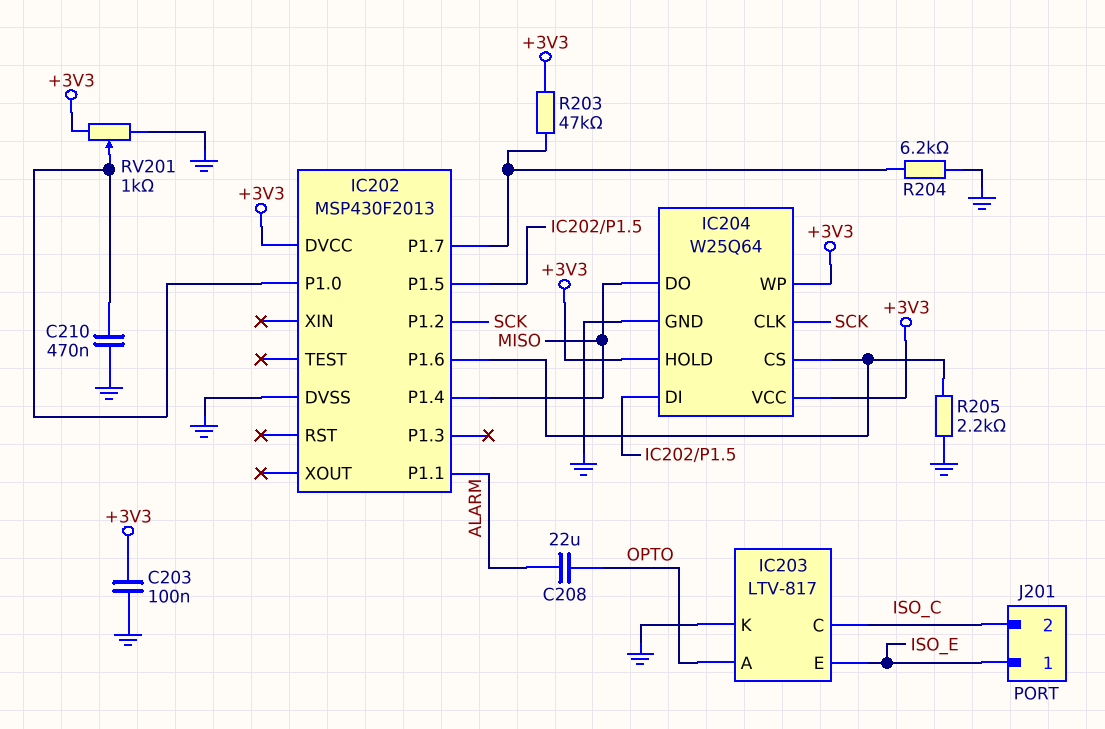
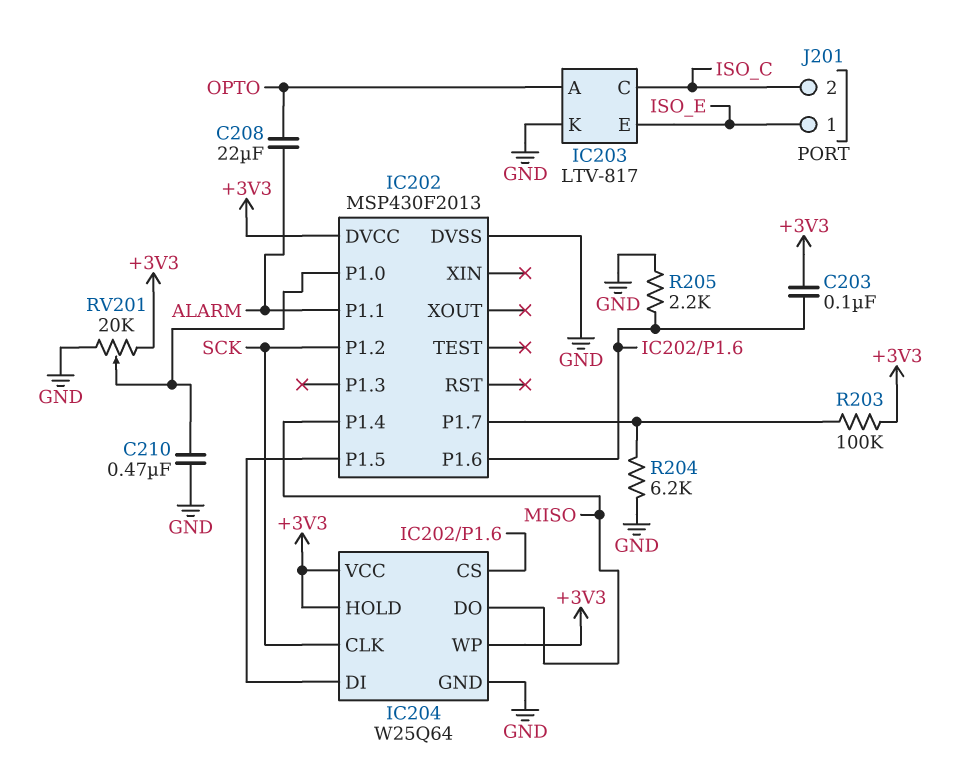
C203: 100nF (+3V3, GND) -> 100nF (+3V3, IC202/P1.6)
R203: 47k (+3V3, IC202/P1.7) -> 100k (+3V3, IC202/P1.7)
RV201: 1k (+3V3, GND, wiper IC202/P1.0) -> 20k (+3V3, GND, wiper IC202/P1.0)

